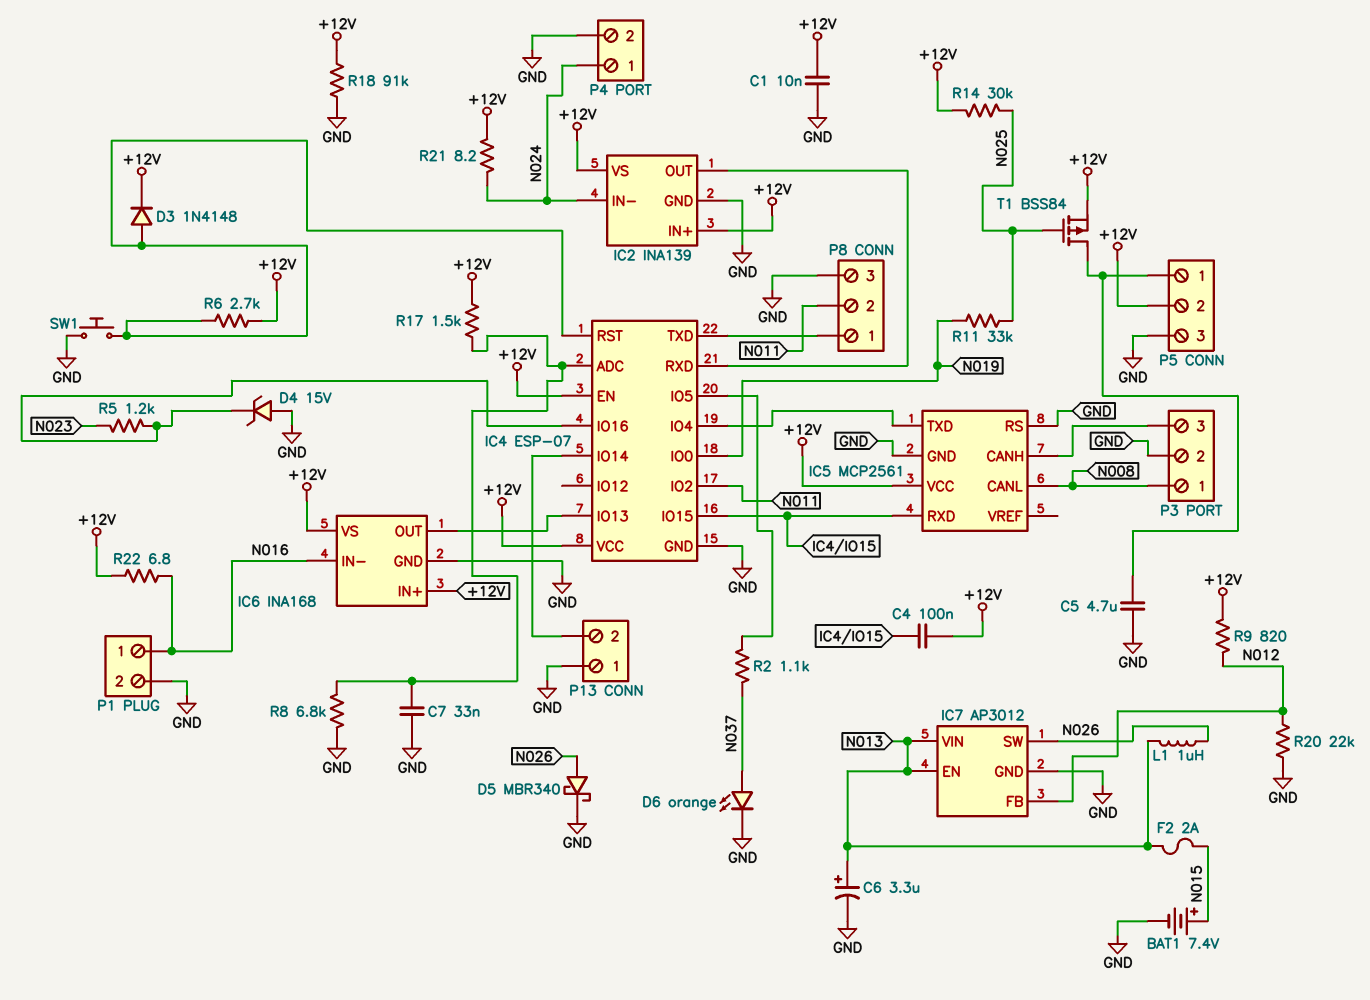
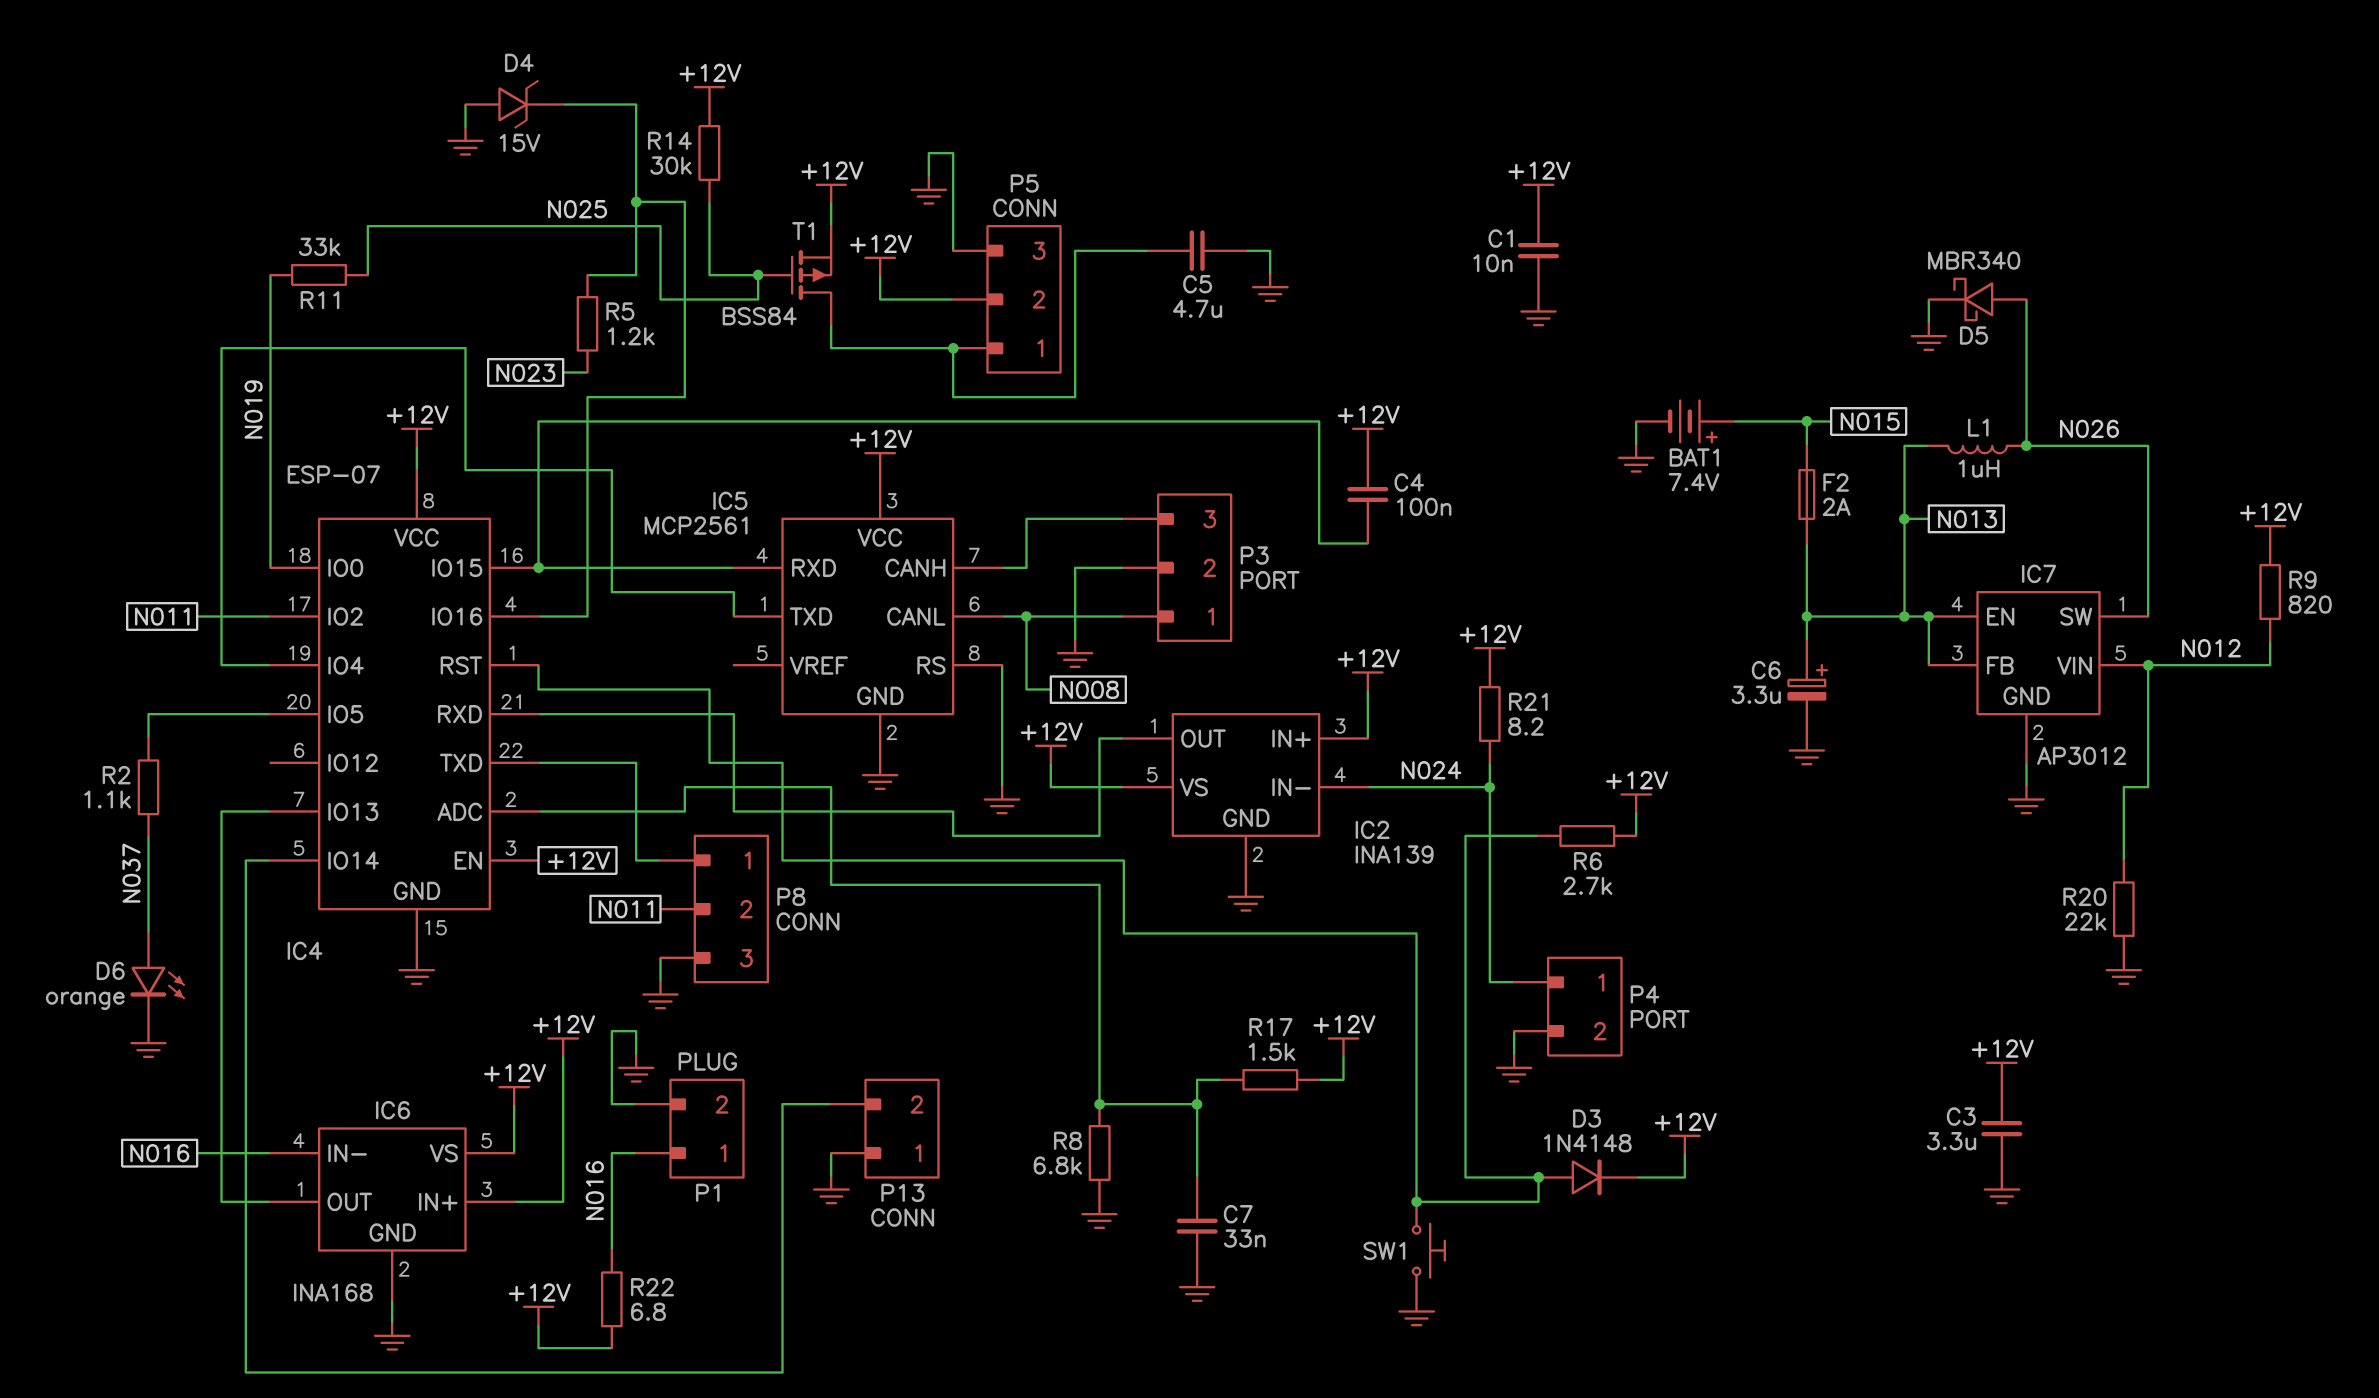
C3: none -> 3.3uF (+12V, GND)
IC7 pin FB: N012 -> N013
IC7 pin VIN: N013 -> N012
R18: 91k (+12V, GND) -> none

